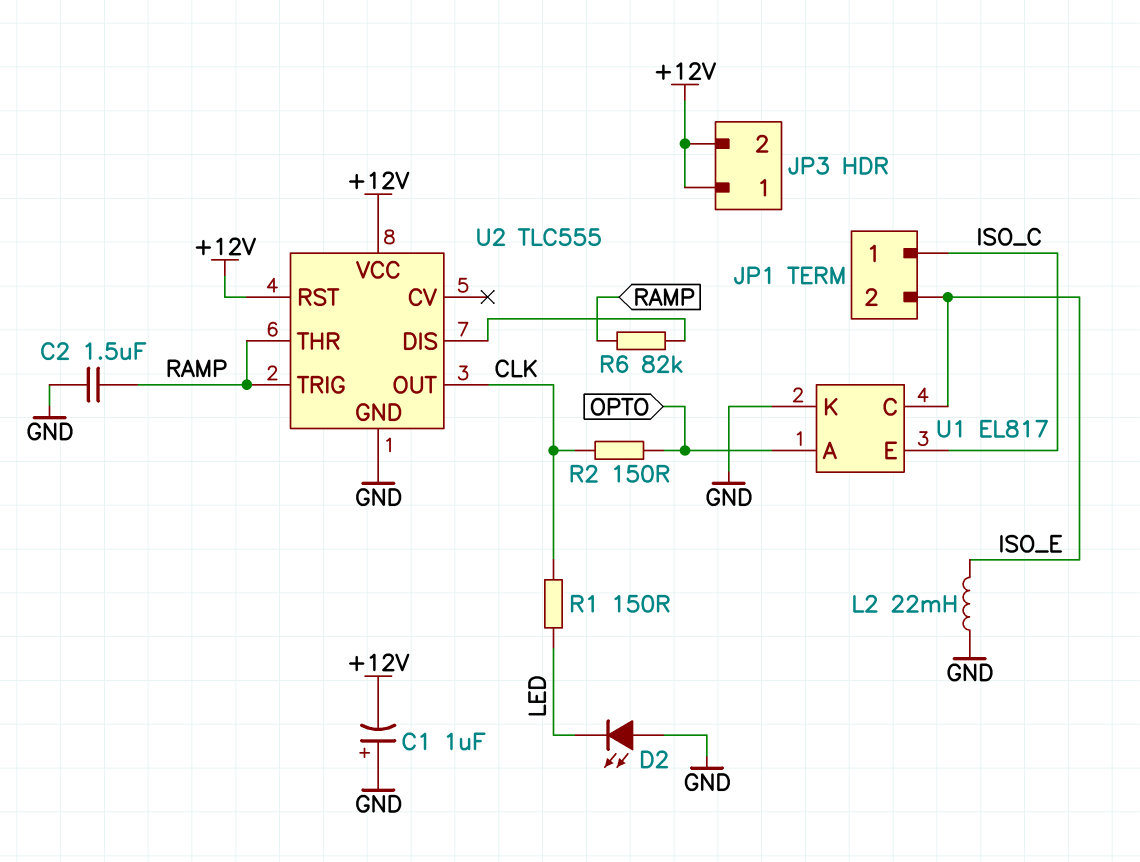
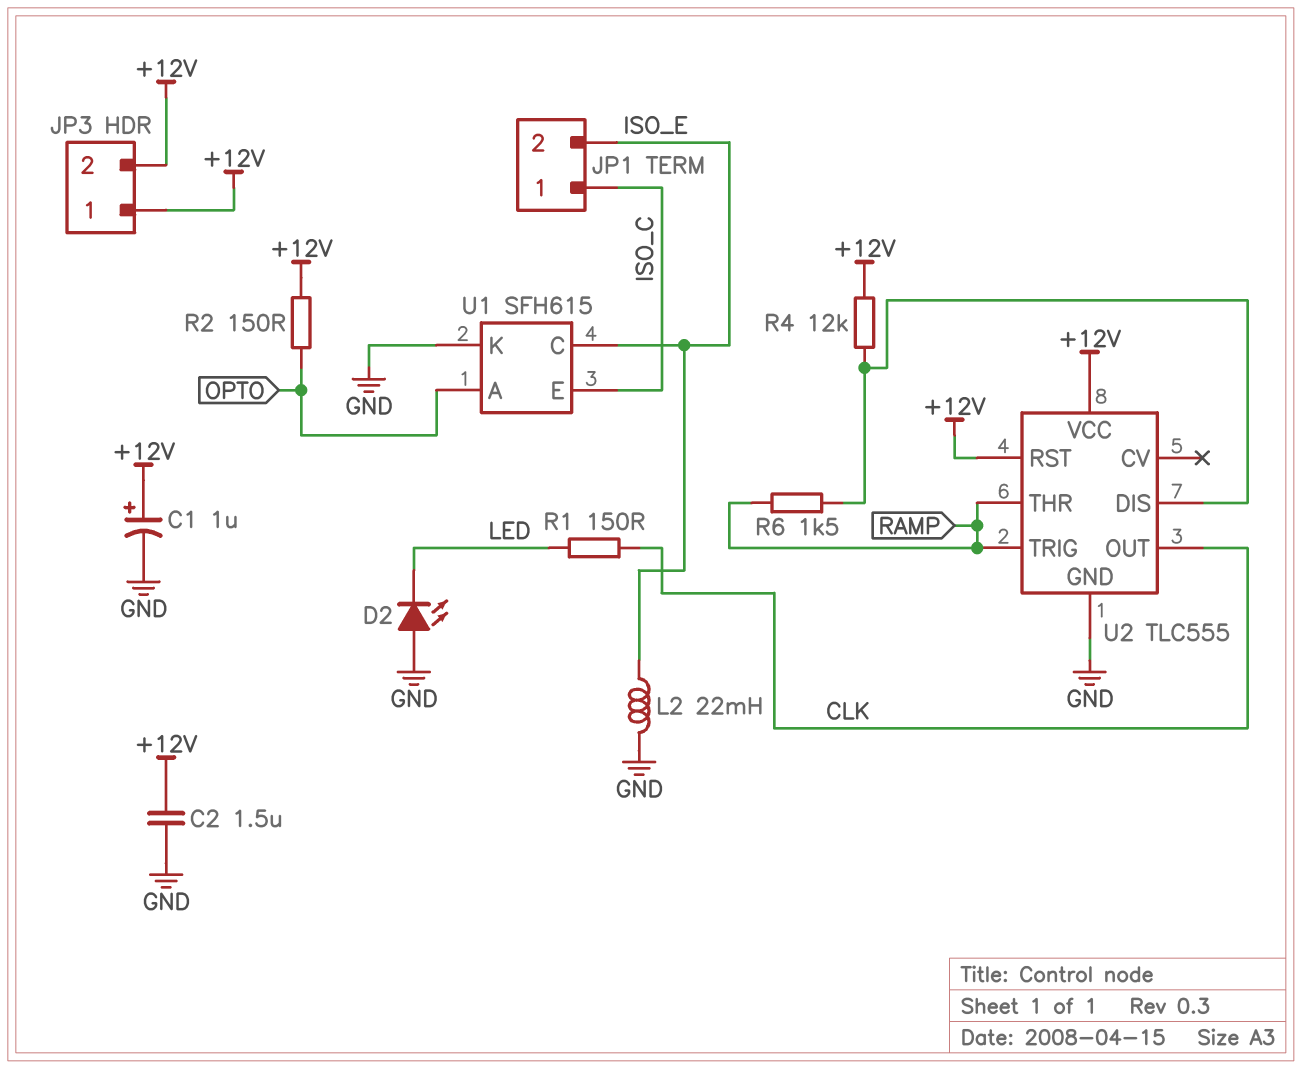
C1: 1uF (plus GND, minus +12V) -> 1uF (plus +12V, minus GND)
C2: 1.5uF (GND, RAMP) -> 1.5uF (+12V, GND)
R2: 150 (CLK, OPTO) -> 150 (+12V, OPTO)
R4: none -> 12k (+12V, U2/DIS)
R6: 82k (RAMP, U2/DIS) -> 1.5k (RAMP, U2/DIS)
U1: EL817 -> SFH615

